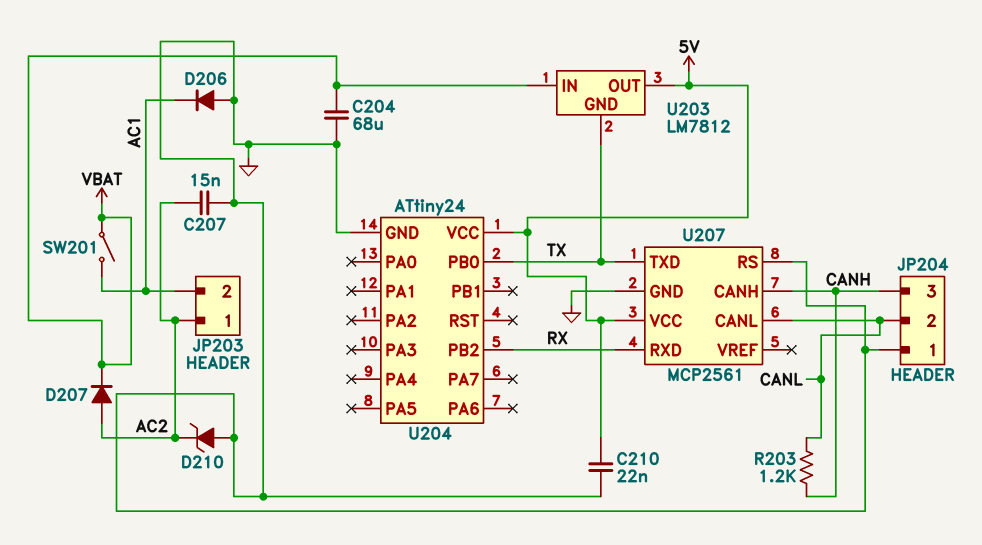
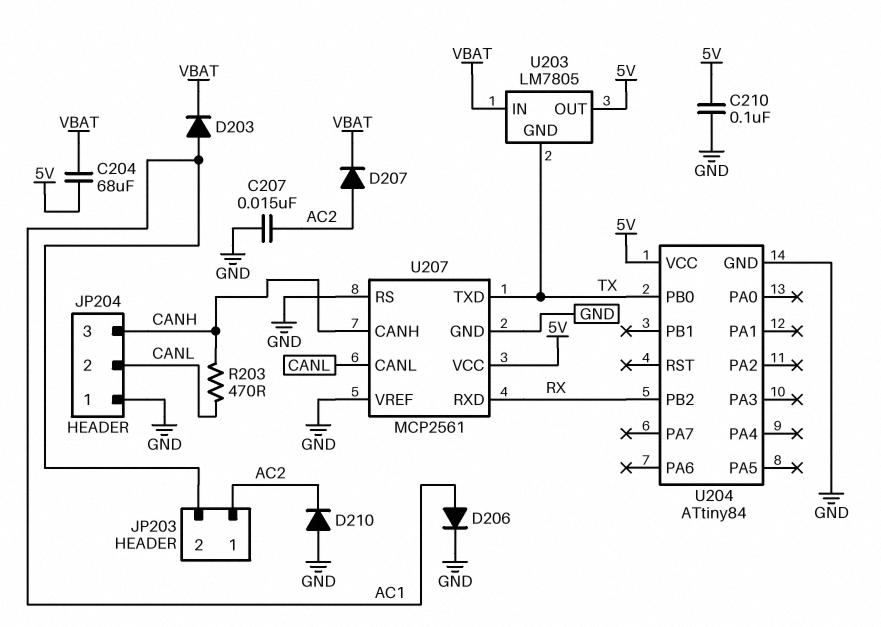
C204: 68uF (GND, VBAT) -> 68uF (5V, VBAT)
C210: 22nF (5V, GND) -> 100nF (5V, GND)
D203: none -> diode (A AC1, K VBAT)
D206: diode (A GND, K AC1) -> diode (A AC1, K GND)
D210: zener (A GND, K AC2) -> diode (A GND, K AC2)
R203: 1.2k (CANH, CANL) -> 470 (CANH, CANL)
SW201: switch (AC1, VBAT) -> none
U203: LM7812 -> LM7805
U204: ATtiny24 -> ATtiny84
U207 pin VREF: none -> GND

